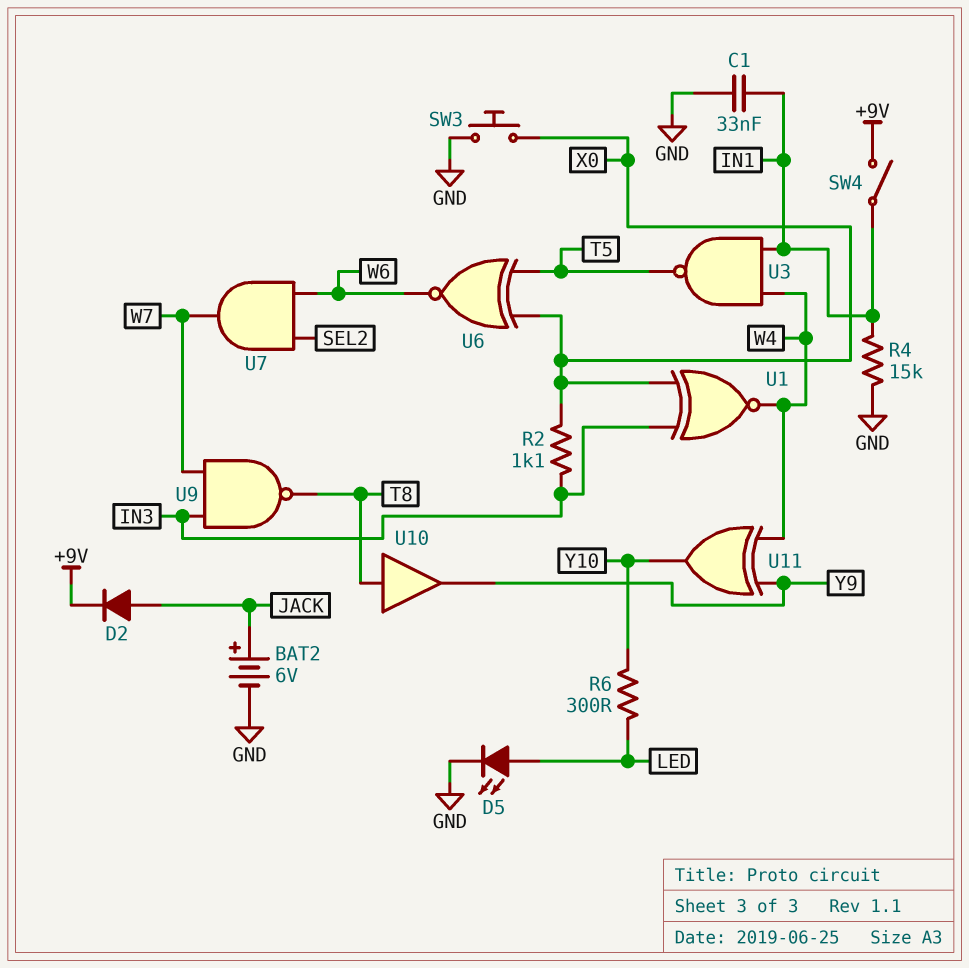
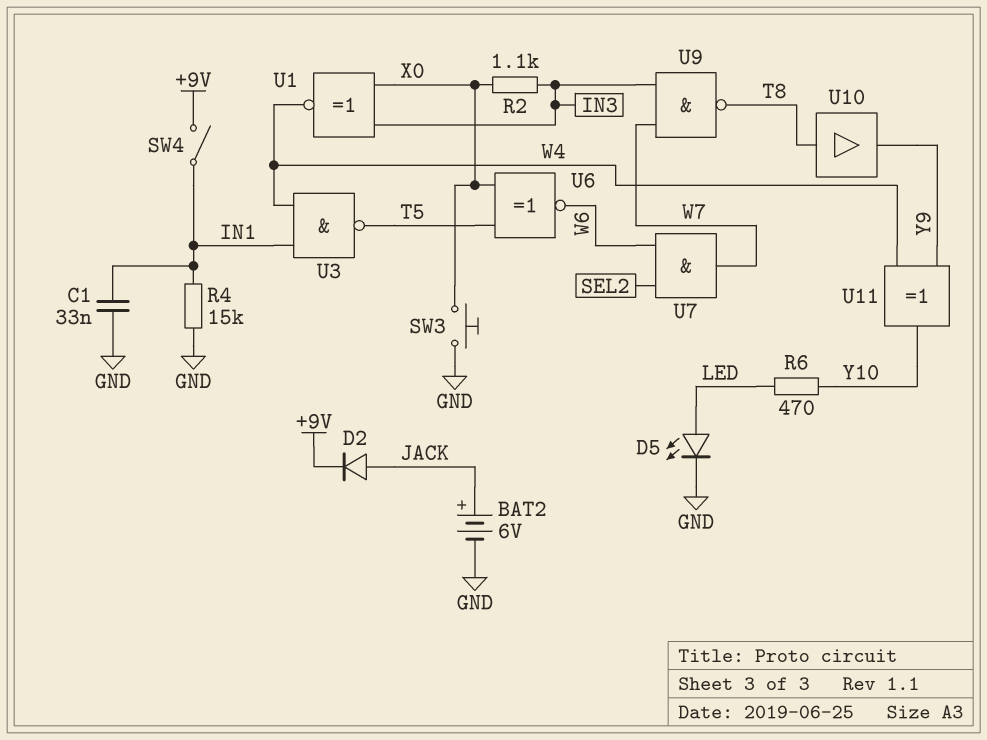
R6: 300 (LED, Y10) -> 470 (LED, Y10)

